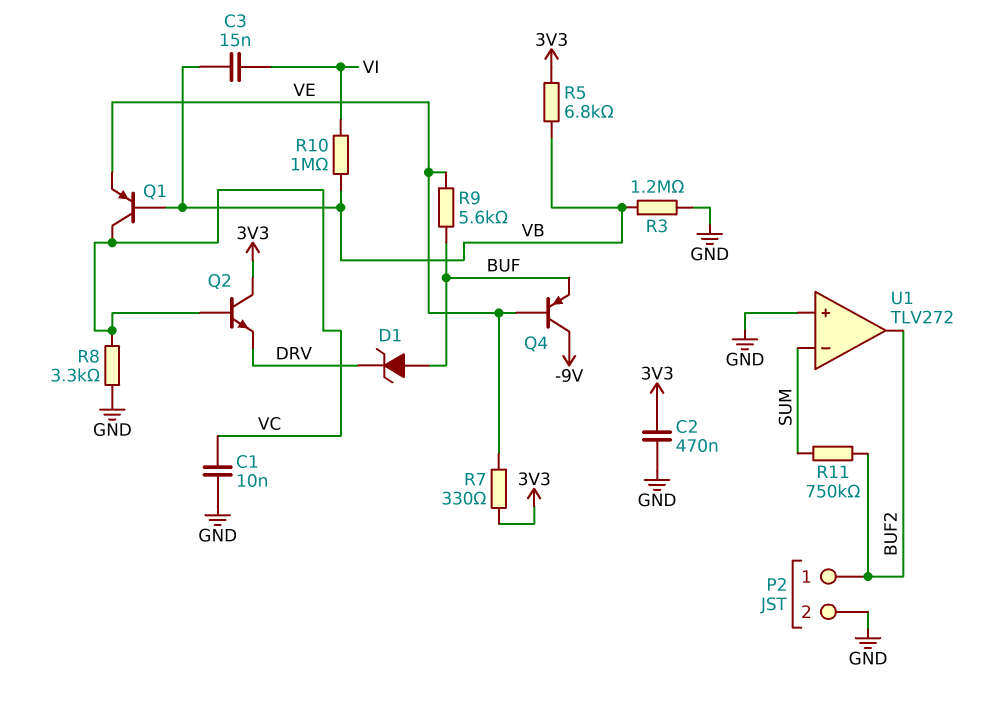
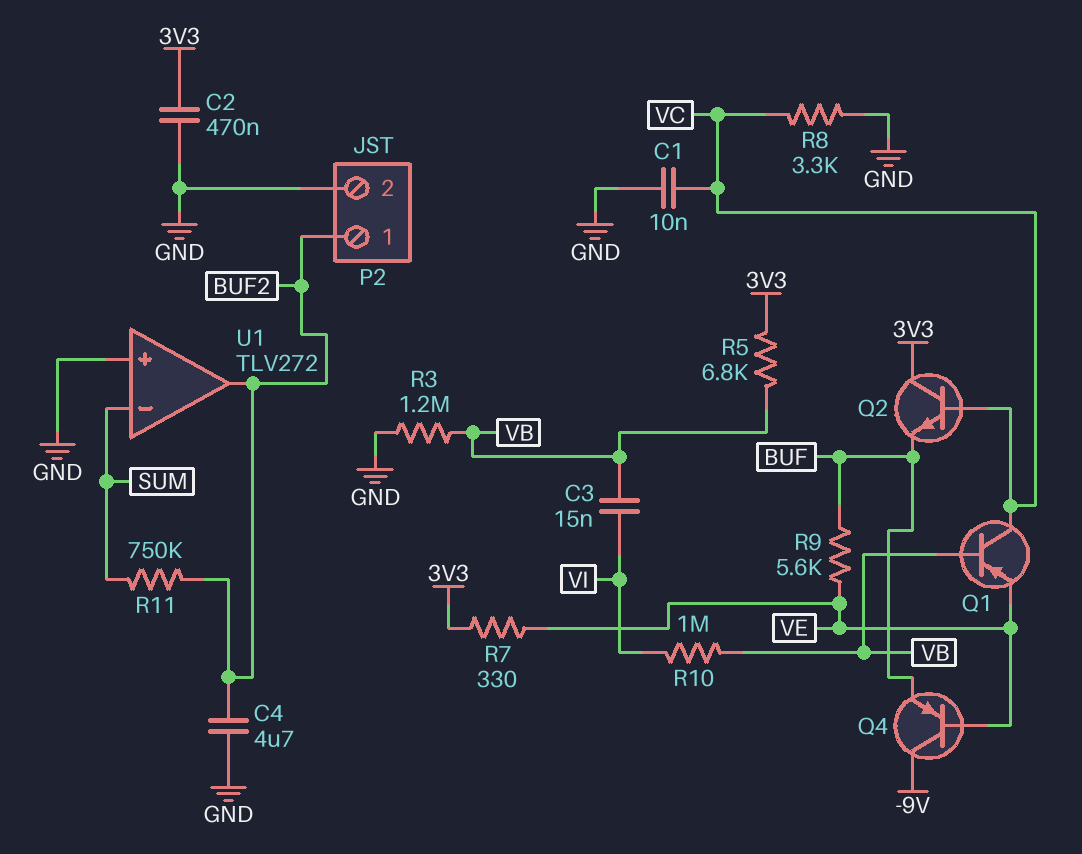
C4: none -> 4.7uF (BUF2, GND)
D1: zener (A BUF, K DRV) -> none
Q2: NPN (B VC, C 3V3, E DRV) -> NPN (B VC, C 3V3, E BUF)

